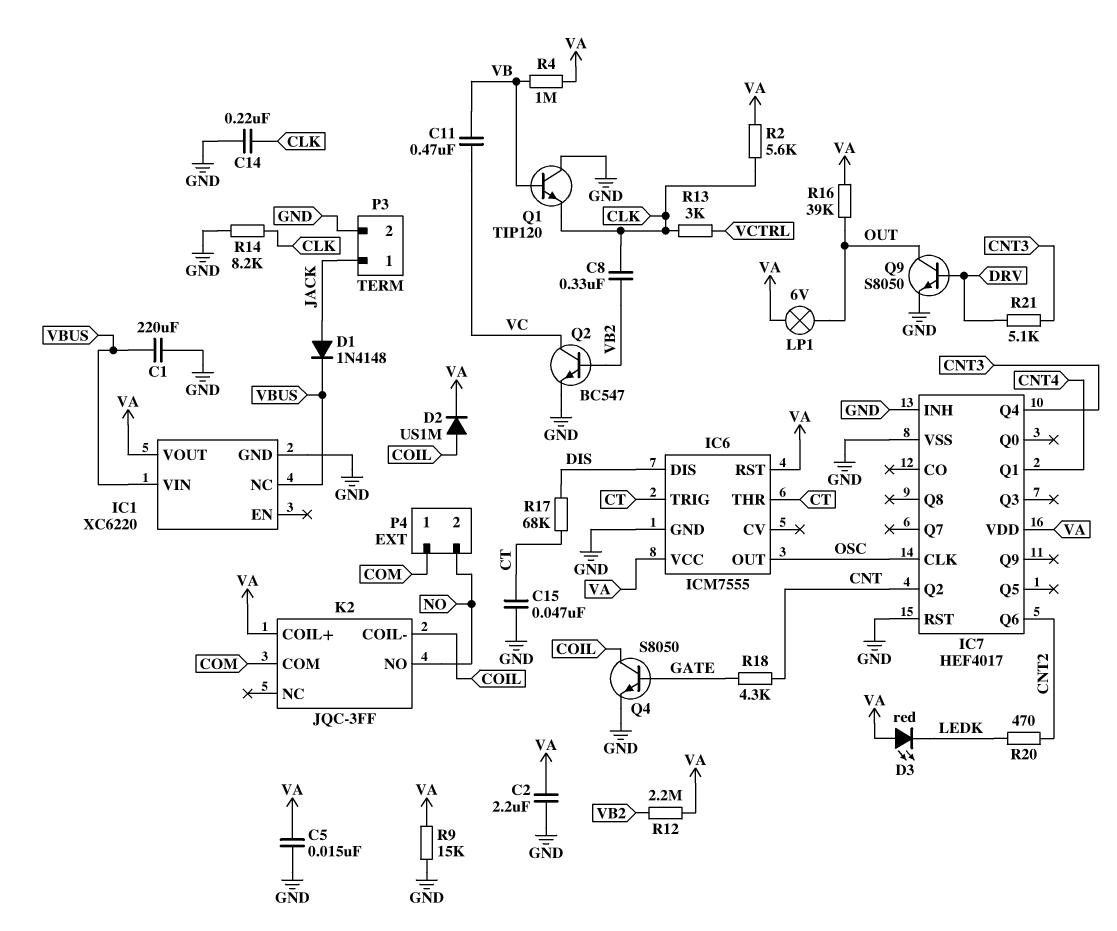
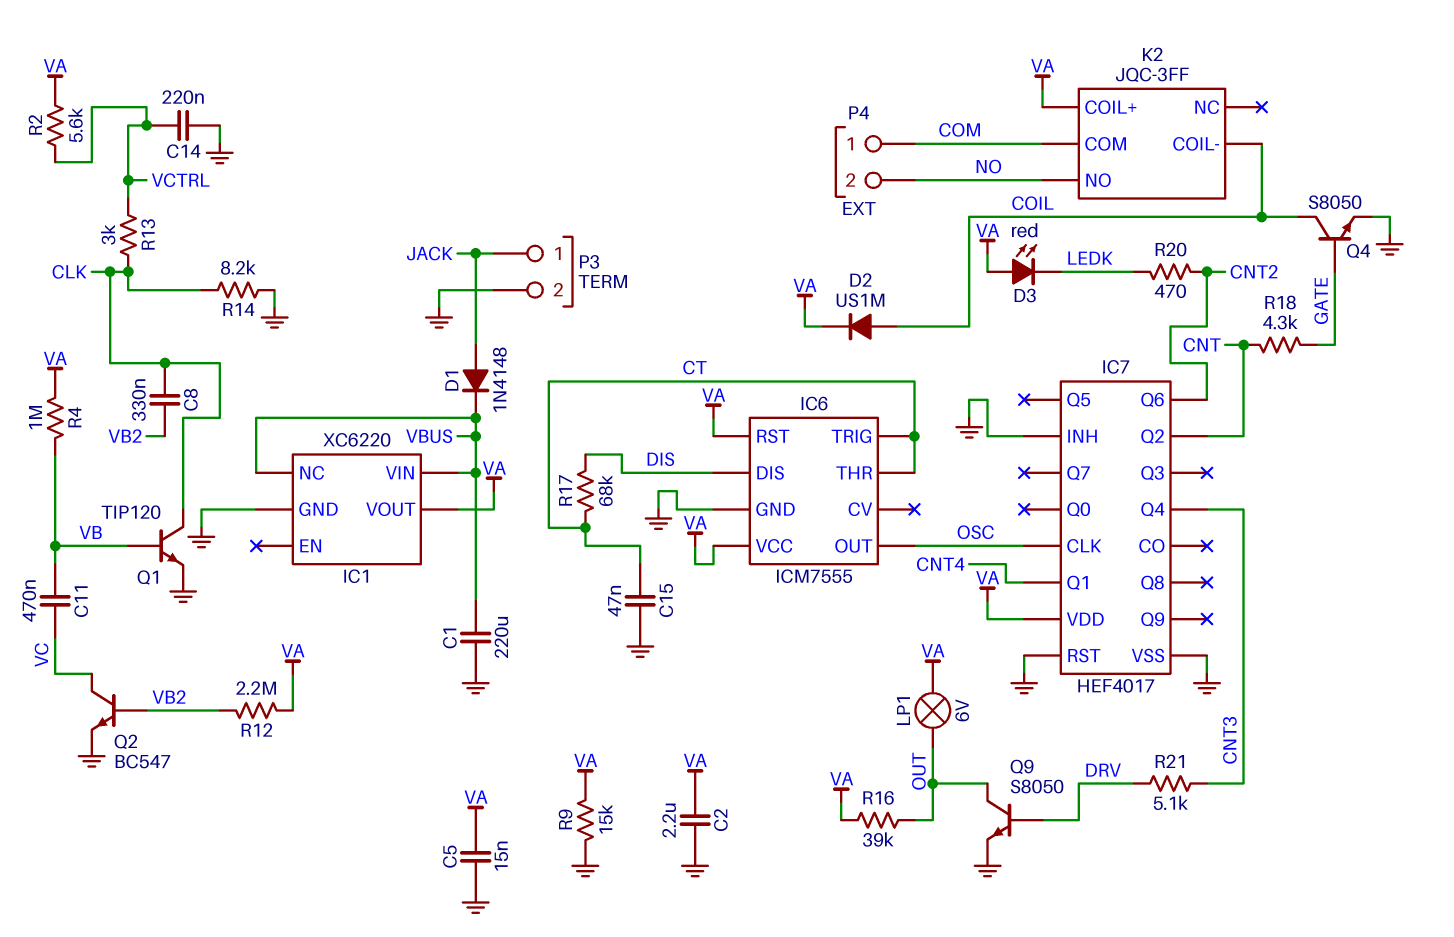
C14: 220nF (CLK, GND) -> 220nF (GND, VCTRL)
Q1: NPN TIP120 (B VB, C GND, E CLK) -> NPN TIP120 (B VB, C CLK, E GND)
R2: 5.6k (CLK, VA) -> 5.6k (VA, VCTRL)

